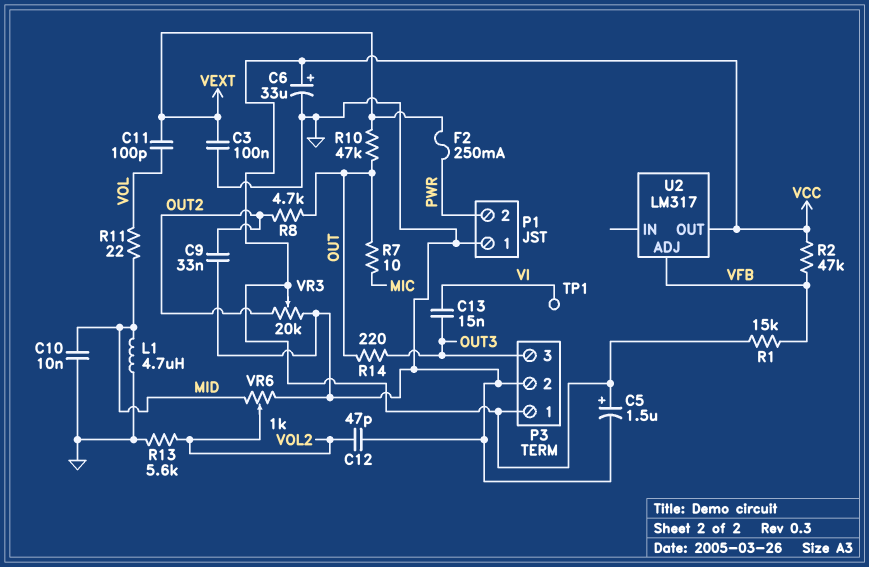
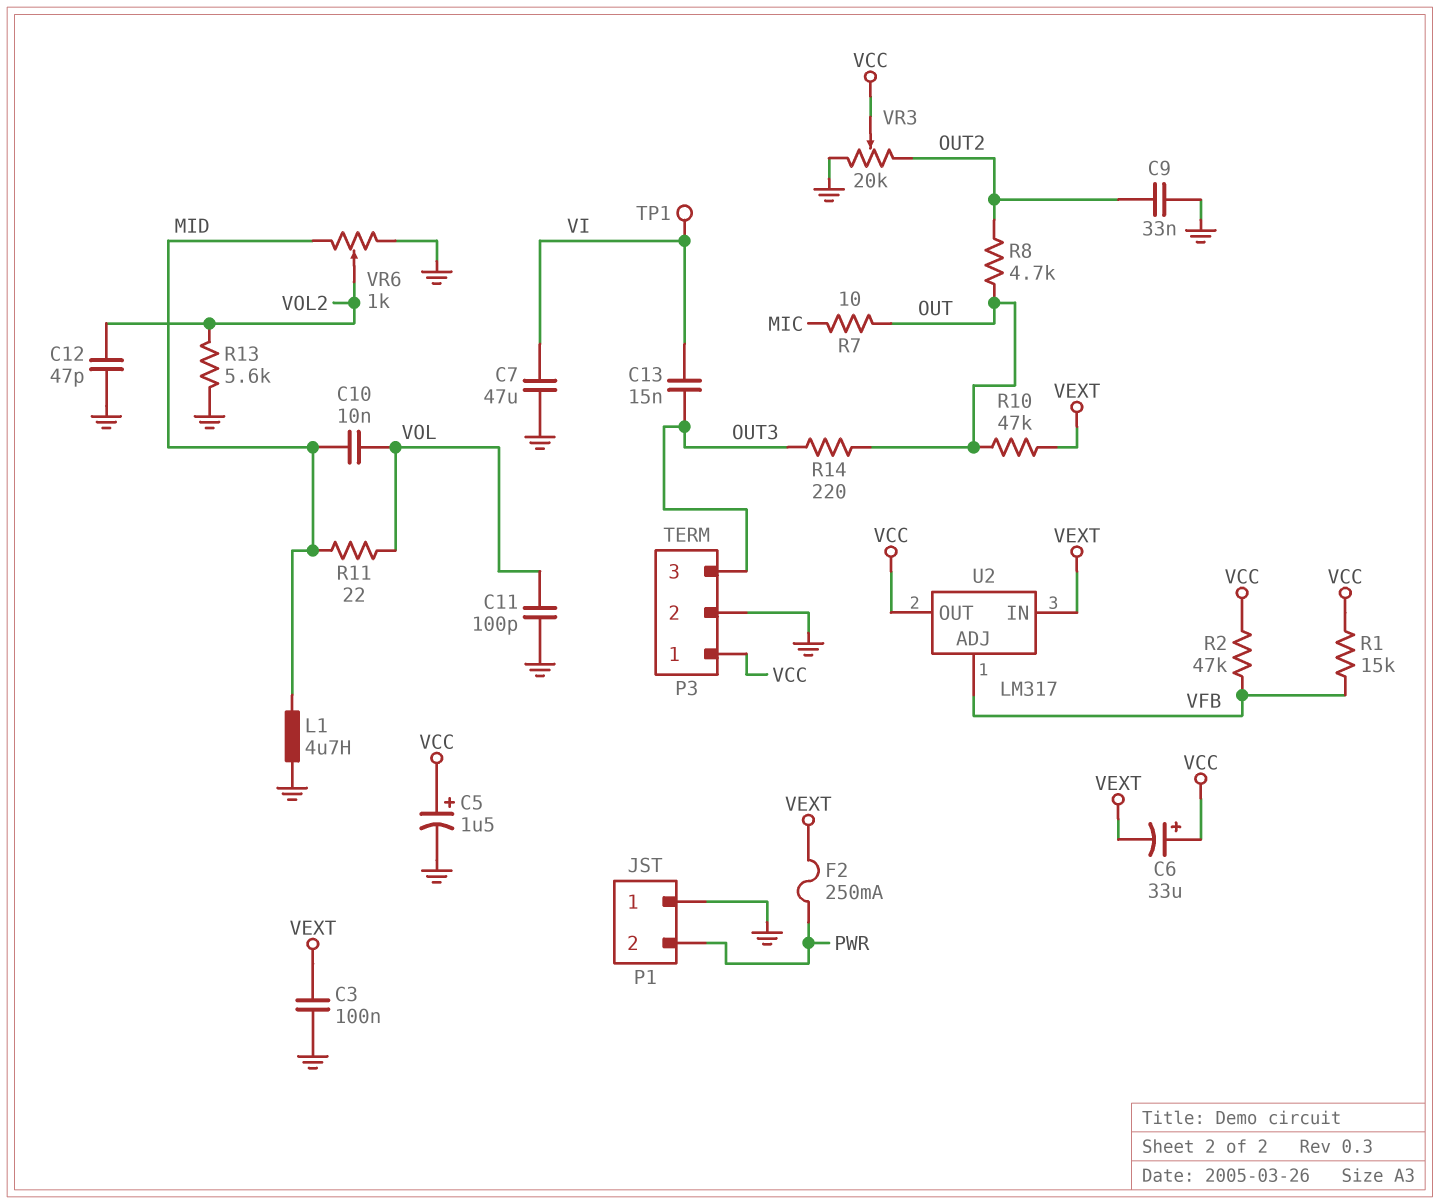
C6: 33uF (plus VCC, minus GND) -> 33uF (plus VCC, minus VEXT)
C7: none -> 47uF (GND, VI)
C10: 10nF (GND, MID) -> 10nF (MID, VOL)
C11: 100pF (VEXT, VOL) -> 100pF (GND, VOL)
U2 pin IN: none -> VEXT

